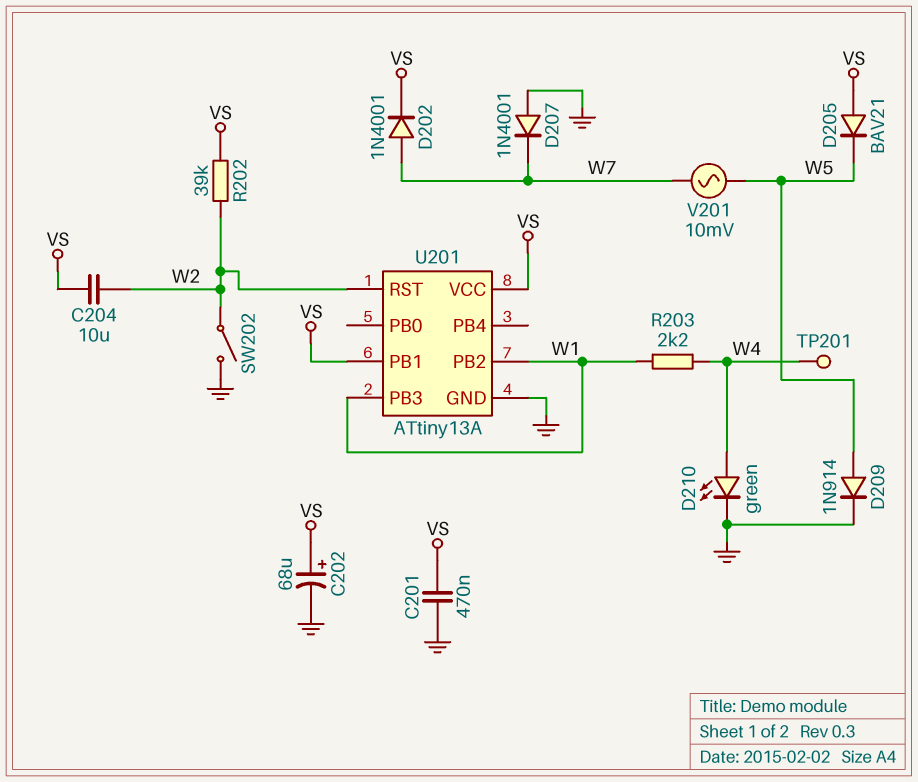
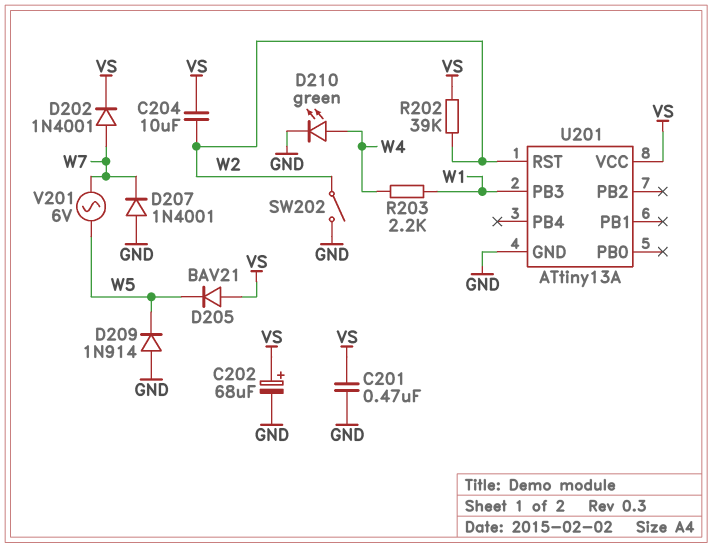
D209: diode 1N914 (A W5, K GND) -> diode 1N914 (A GND, K W5)
TP201: test point (W4) -> none
U201 pin PB1: VS -> none
U201 pin PB2: W1 -> none
V201: AC 10mV (W5, W7) -> AC 6V (W5, W7)

